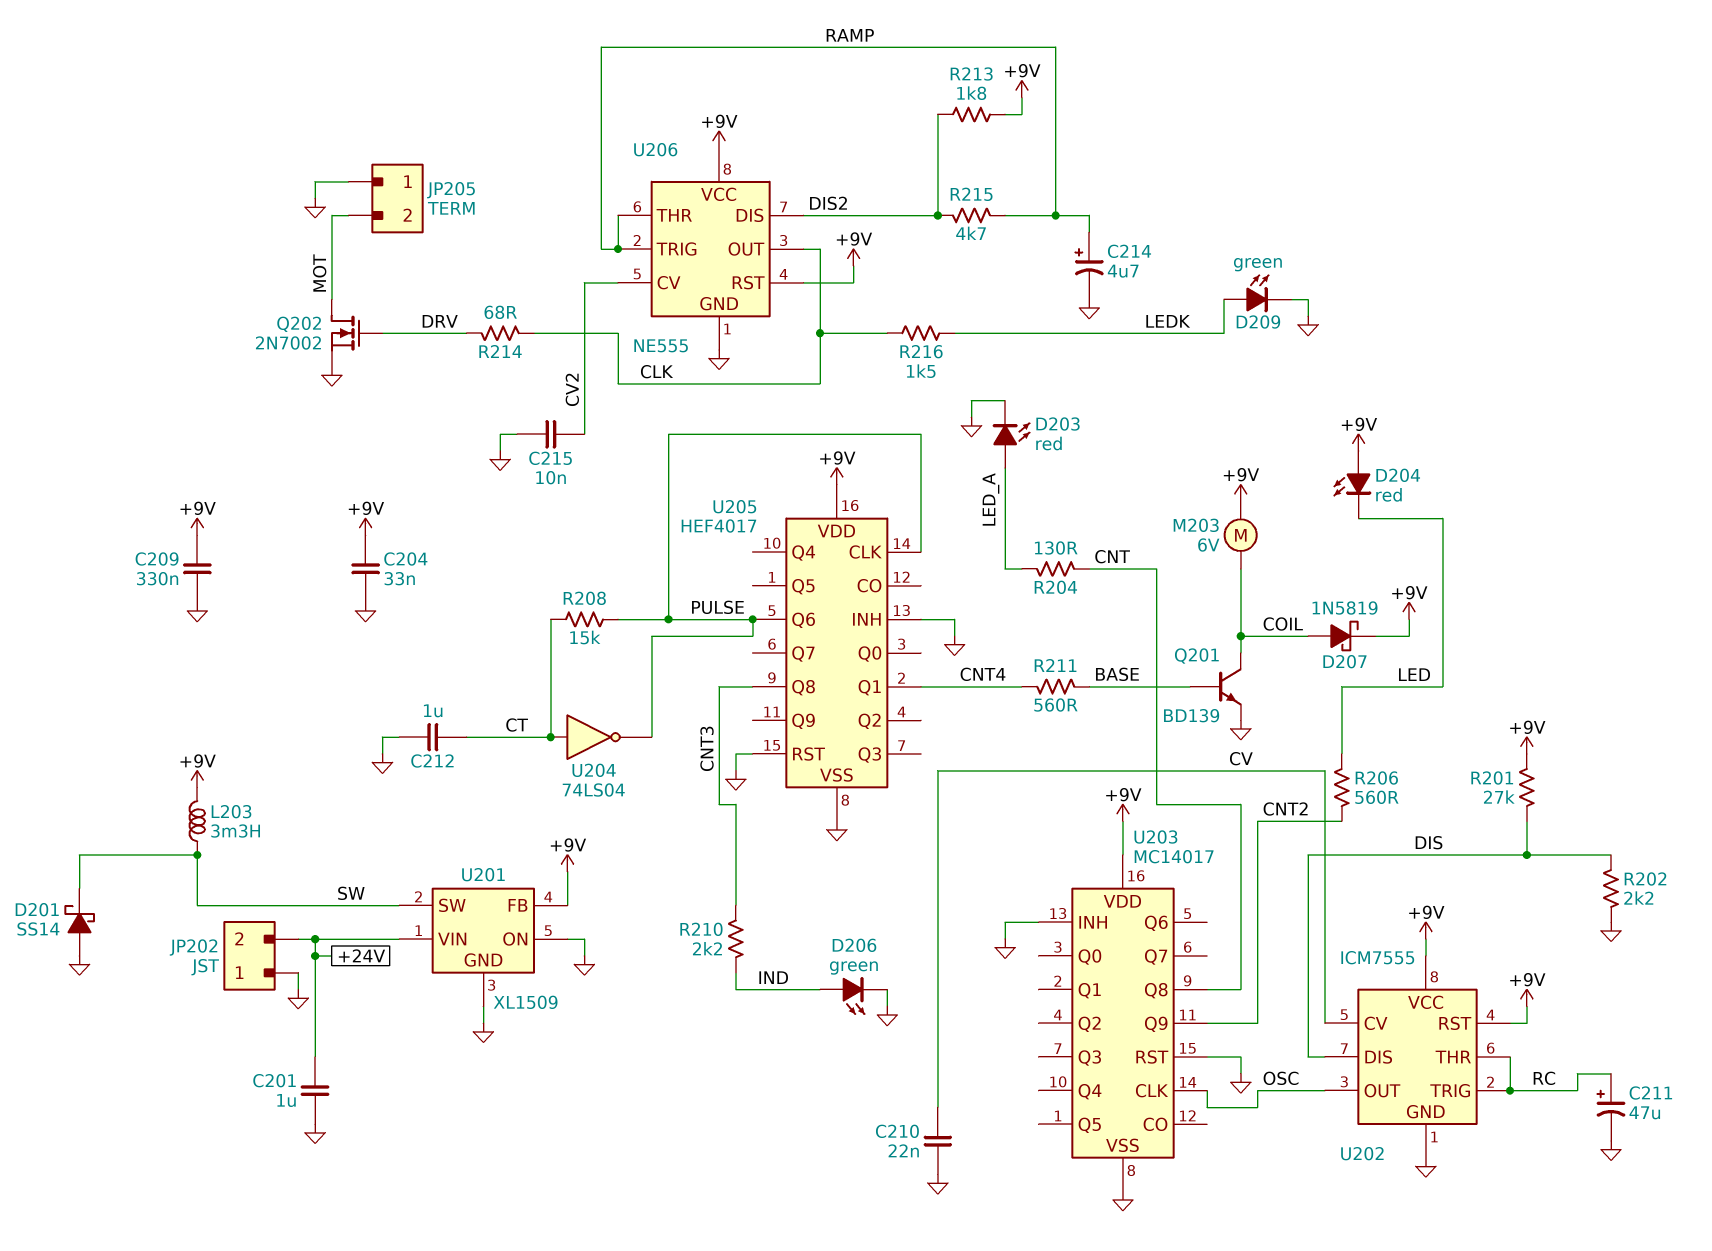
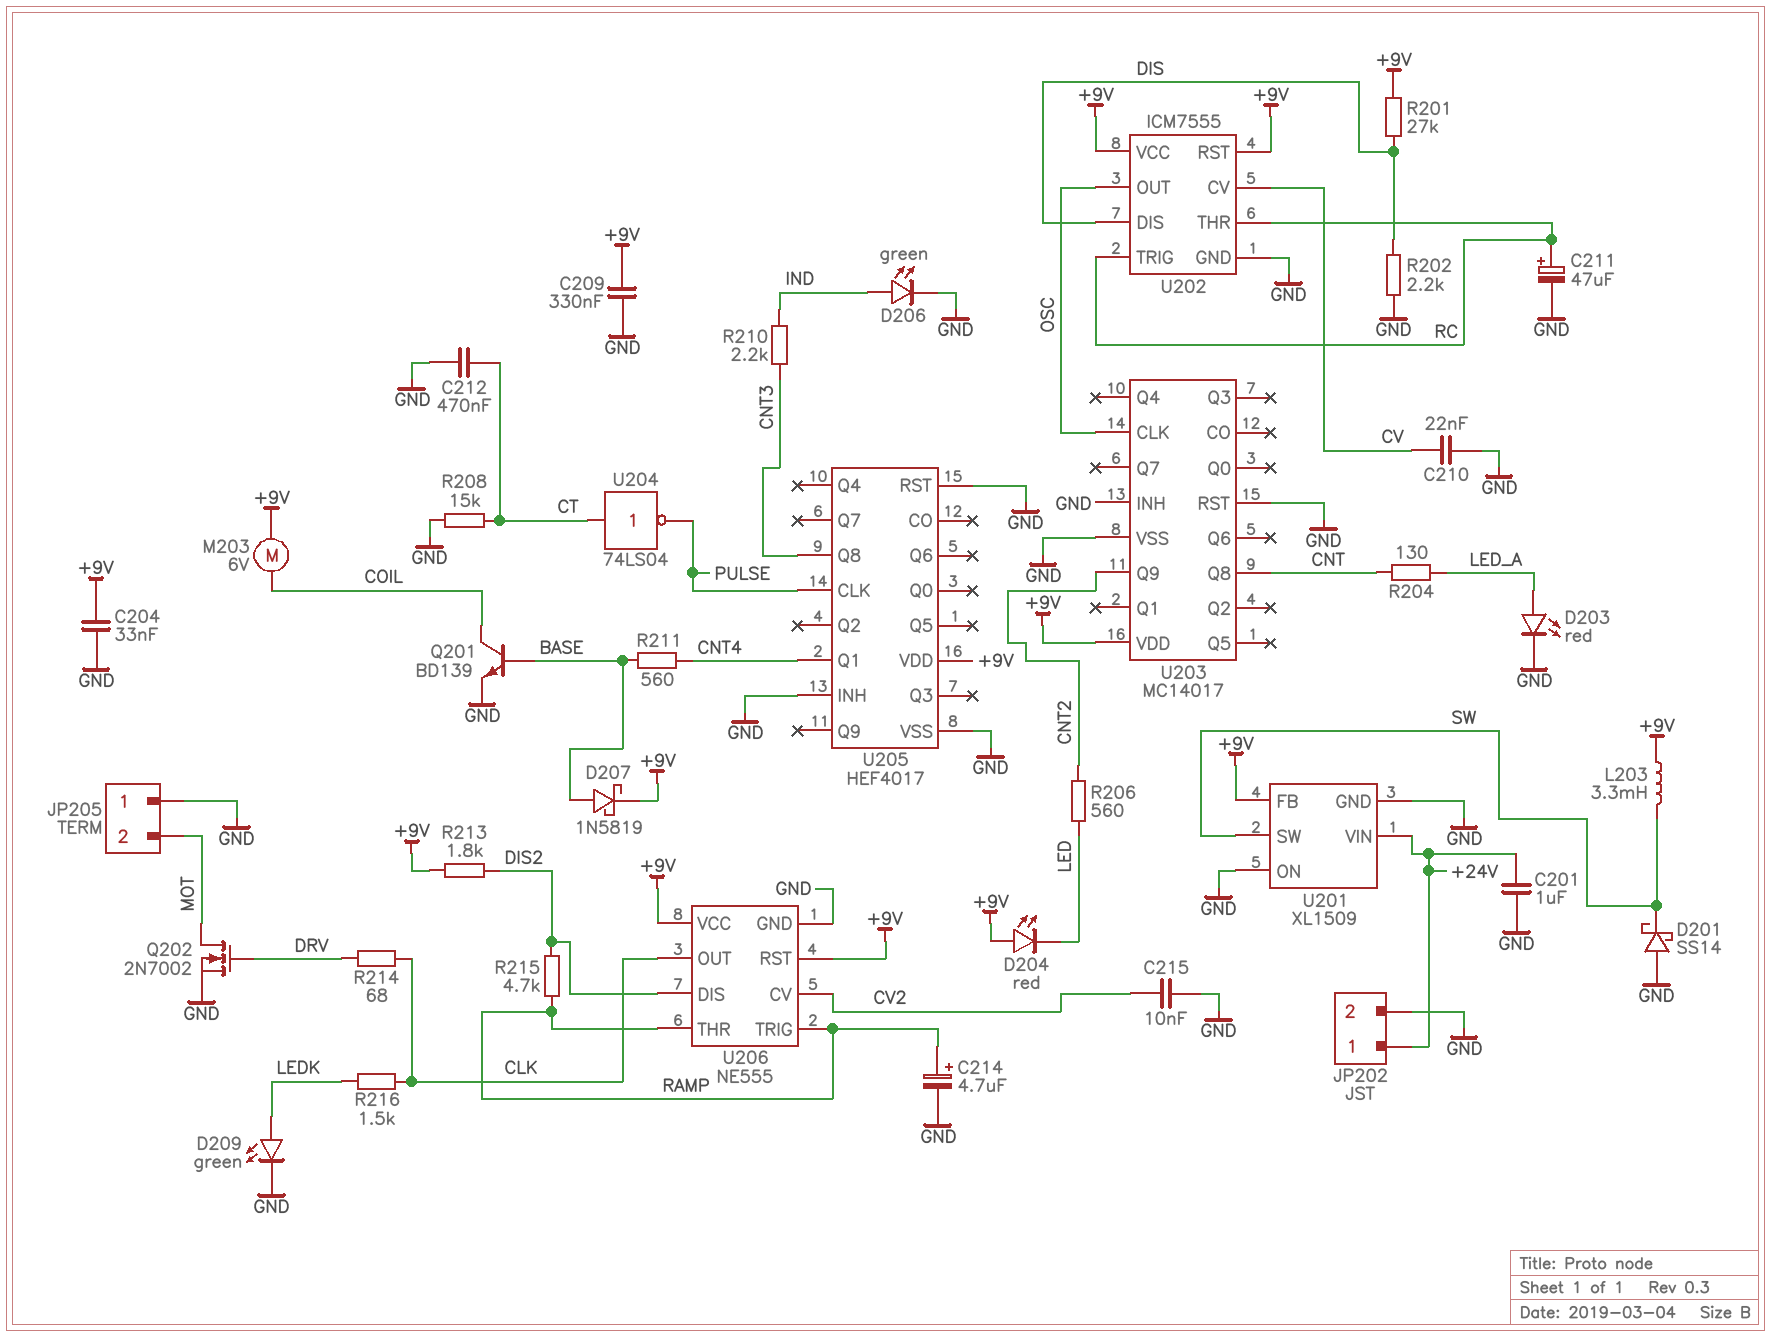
C212: 1uF (CT, GND) -> 470nF (CT, GND)
D207: schottky 1N5819 (A COIL, K +9V) -> schottky 1N5819 (A BASE, K +9V)
JP202 pin 1: GND -> +24V
JP202 pin 2: +24V -> GND
R208: 15k (CT, PULSE) -> 15k (CT, GND)
U205 pin Q6: PULSE -> none

